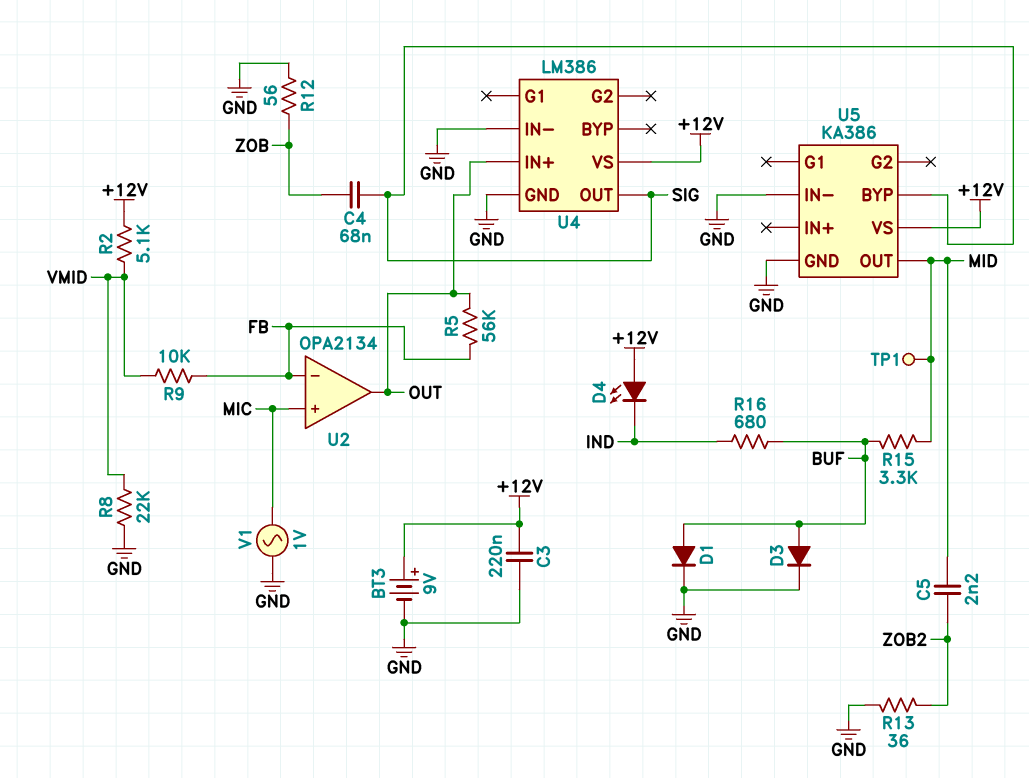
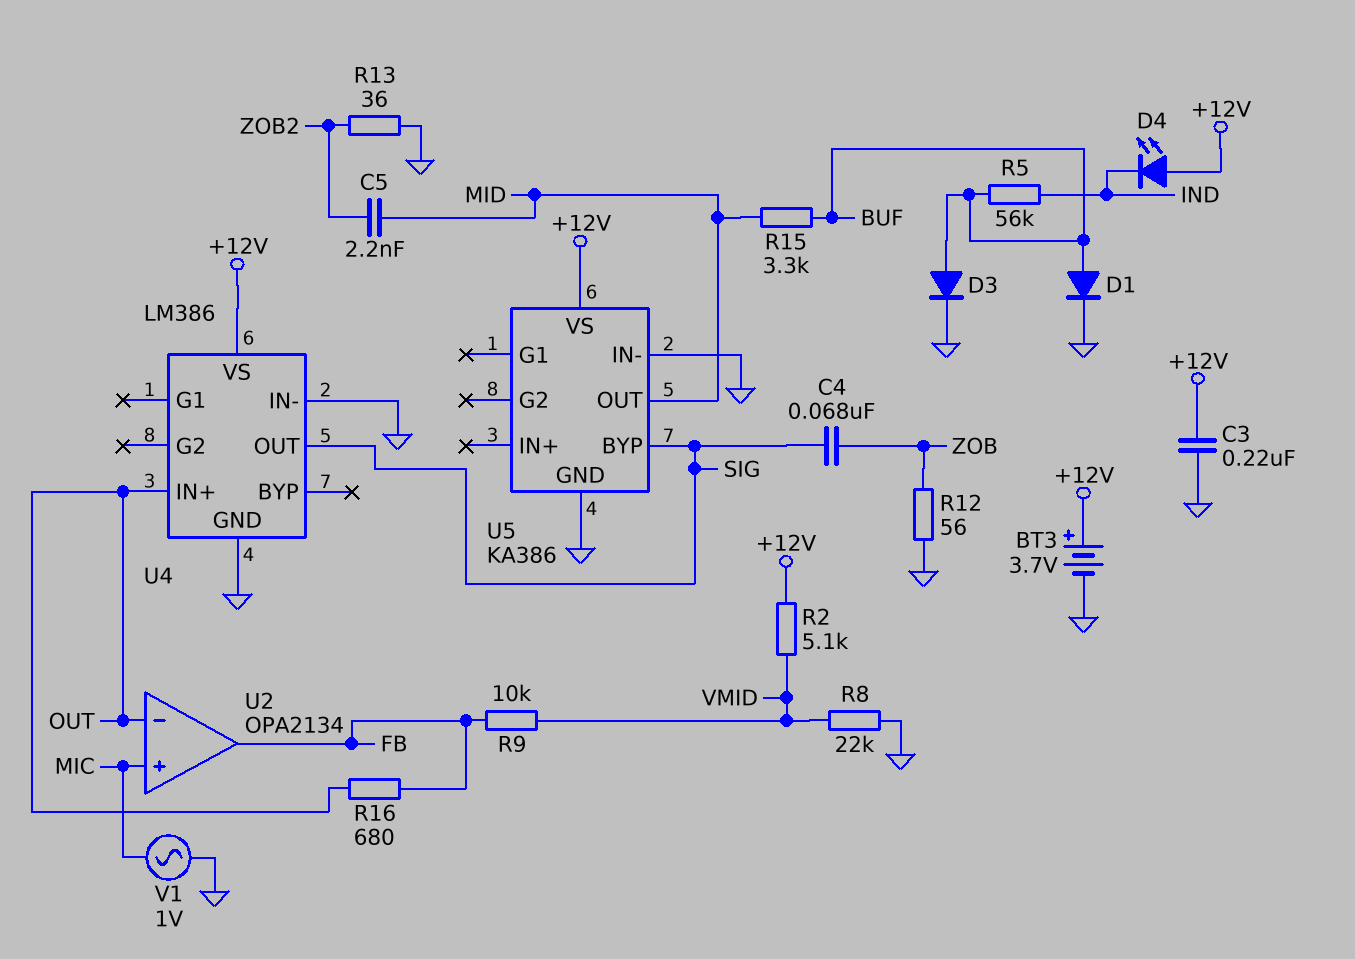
BT3: 9V (plus +12V, minus GND) -> 3.7V (plus +12V, minus GND)
R5: 56k (FB, OUT) -> 56k (BUF, IND)
R16: 680 (BUF, IND) -> 680 (FB, OUT)
TP1: test point (MID) -> none
U2 pin in-: FB -> OUT
U2 pin out: OUT -> FB

